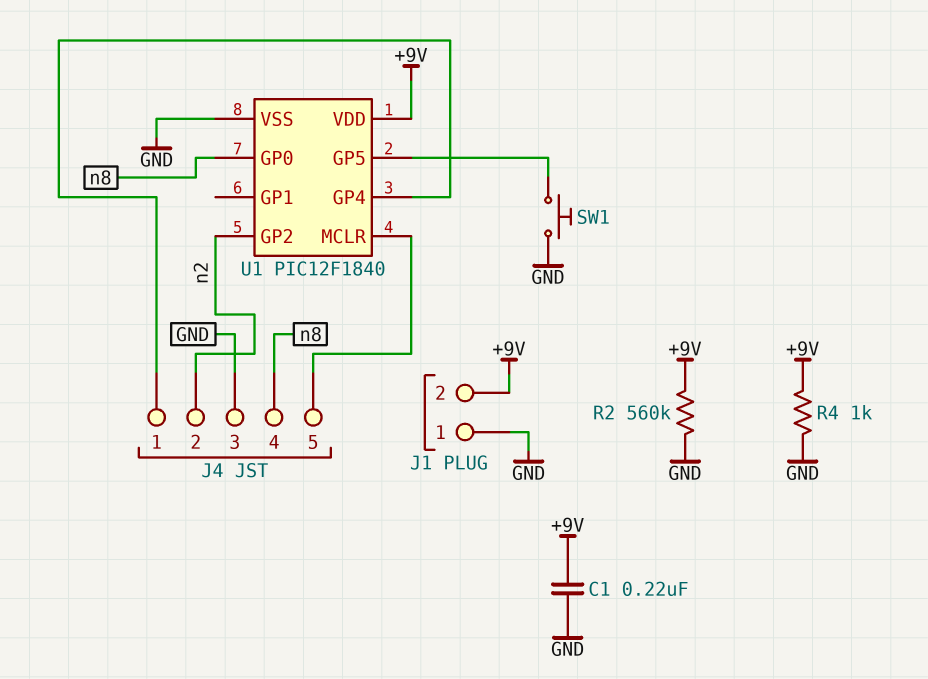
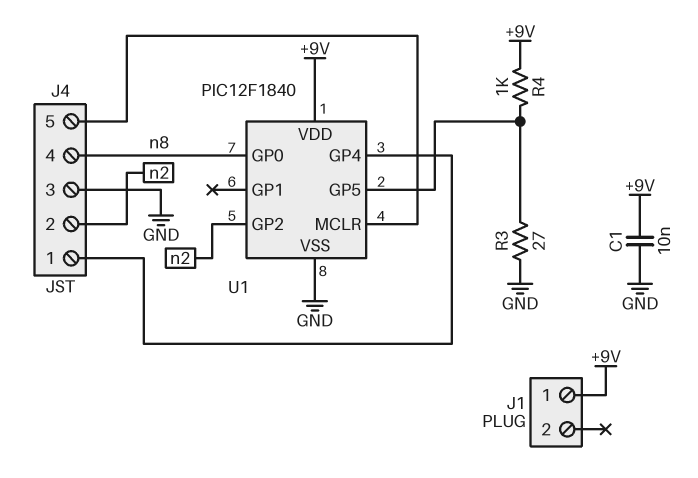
C1: 220nF (+9V, GND) -> 10nF (+9V, GND)
J1 pin 1: GND -> +9V
J1 pin 2: +9V -> none
R2: 560k (+9V, GND) -> none
R3: none -> 27 (GND, U1/GP5)
R4: 1k (+9V, GND) -> 1k (+9V, U1/GP5)
SW1: button (GND, U1/GP5) -> none

